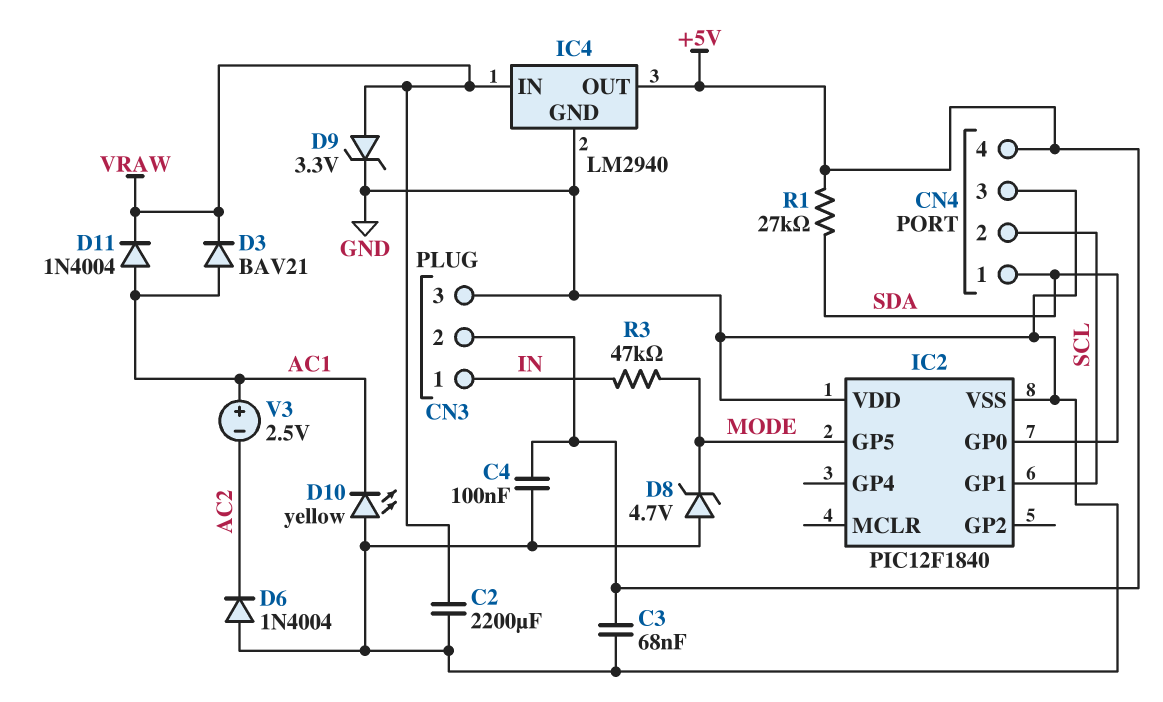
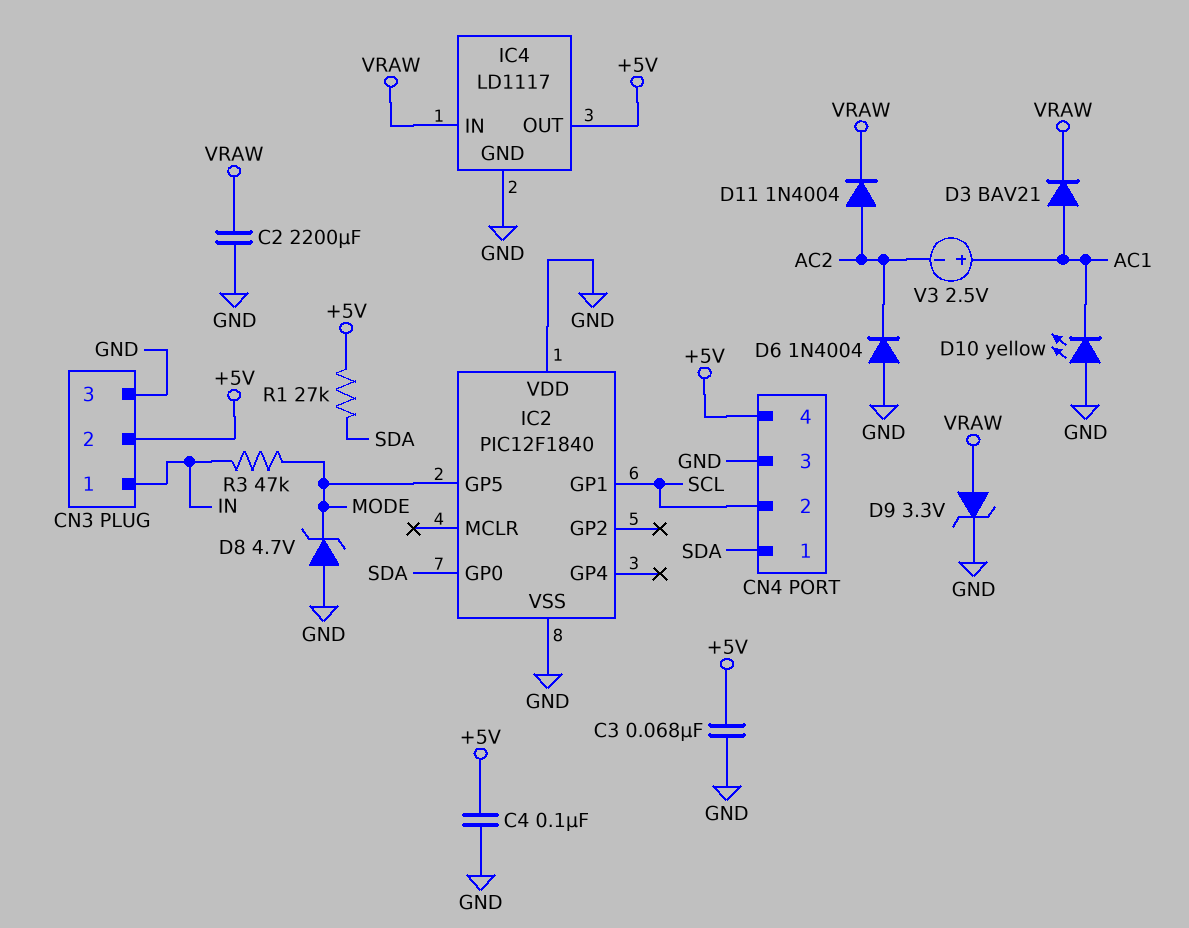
D11: diode 1N4004 (A AC1, K VRAW) -> diode 1N4004 (A AC2, K VRAW)
IC4: LM2940 -> LD1117

